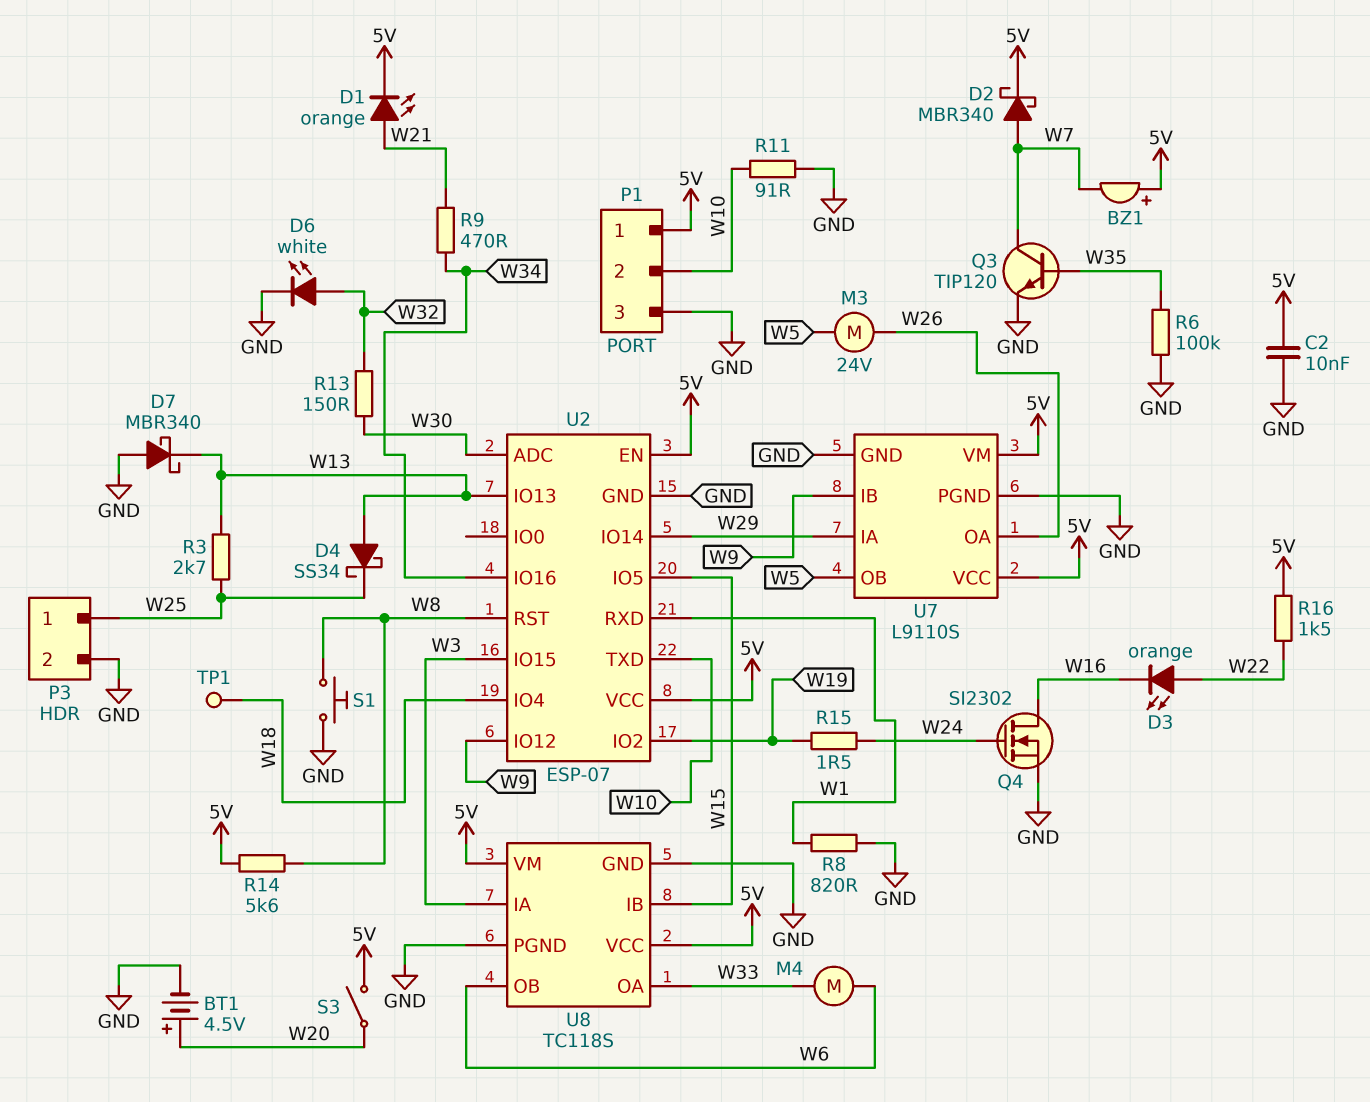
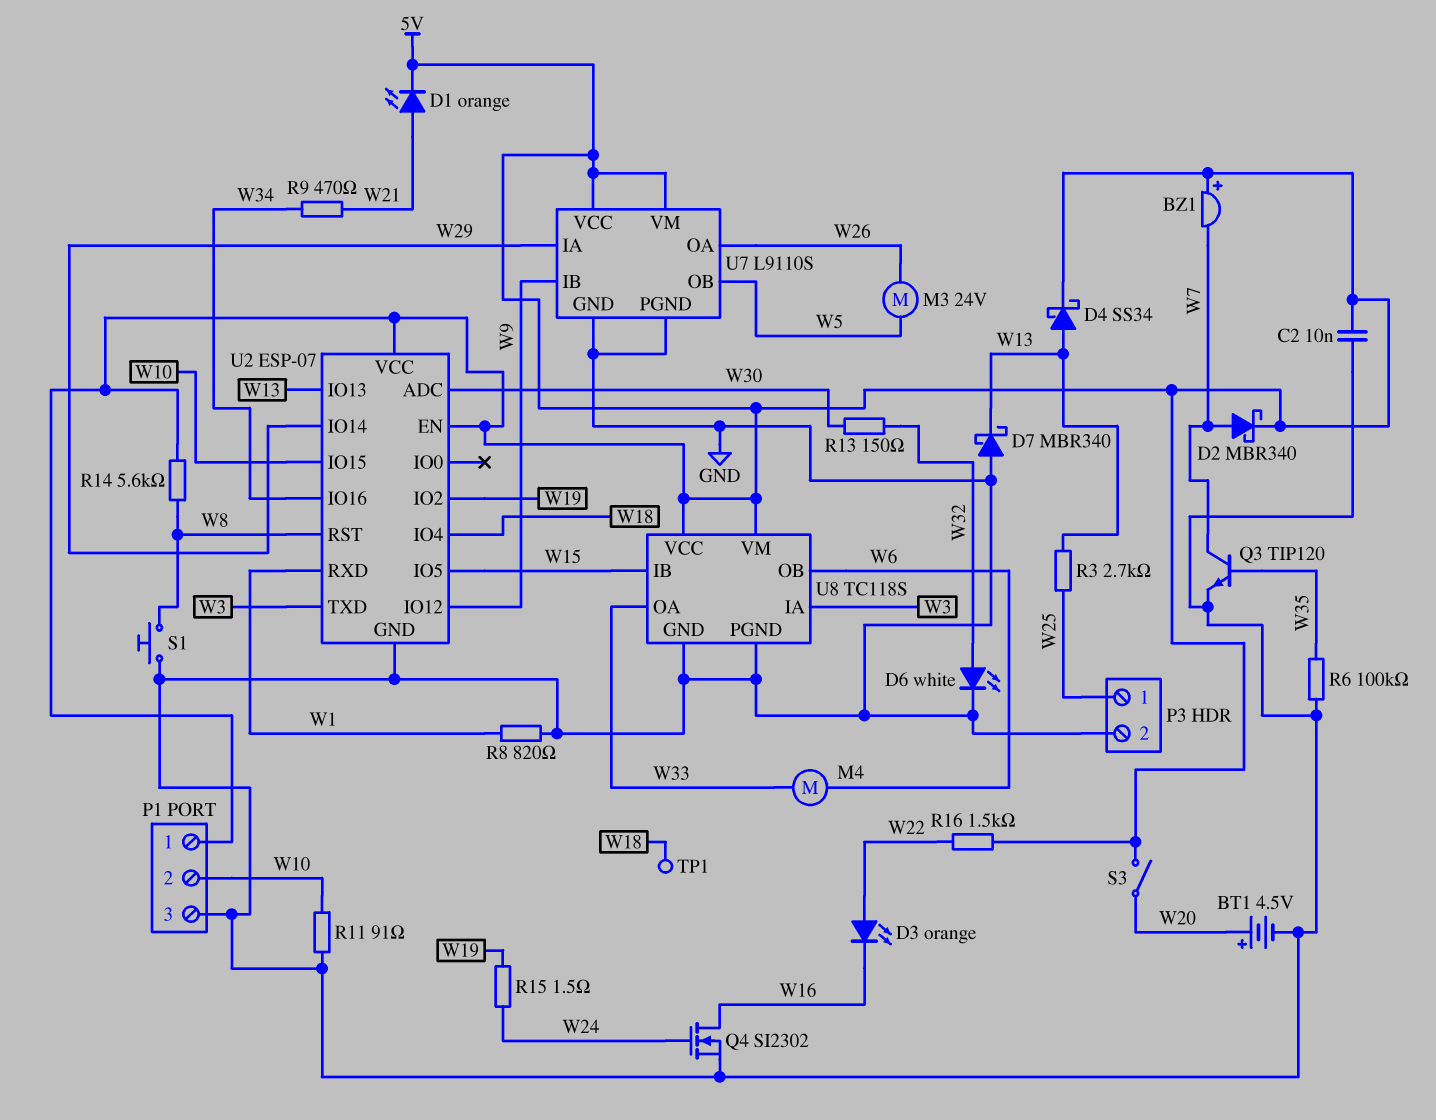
D4: schottky SS34 (A W13, K W25) -> schottky SS34 (A W13, K 5V)
U2 pin IO15: W3 -> W10
U2 pin TXD: W10 -> W3

